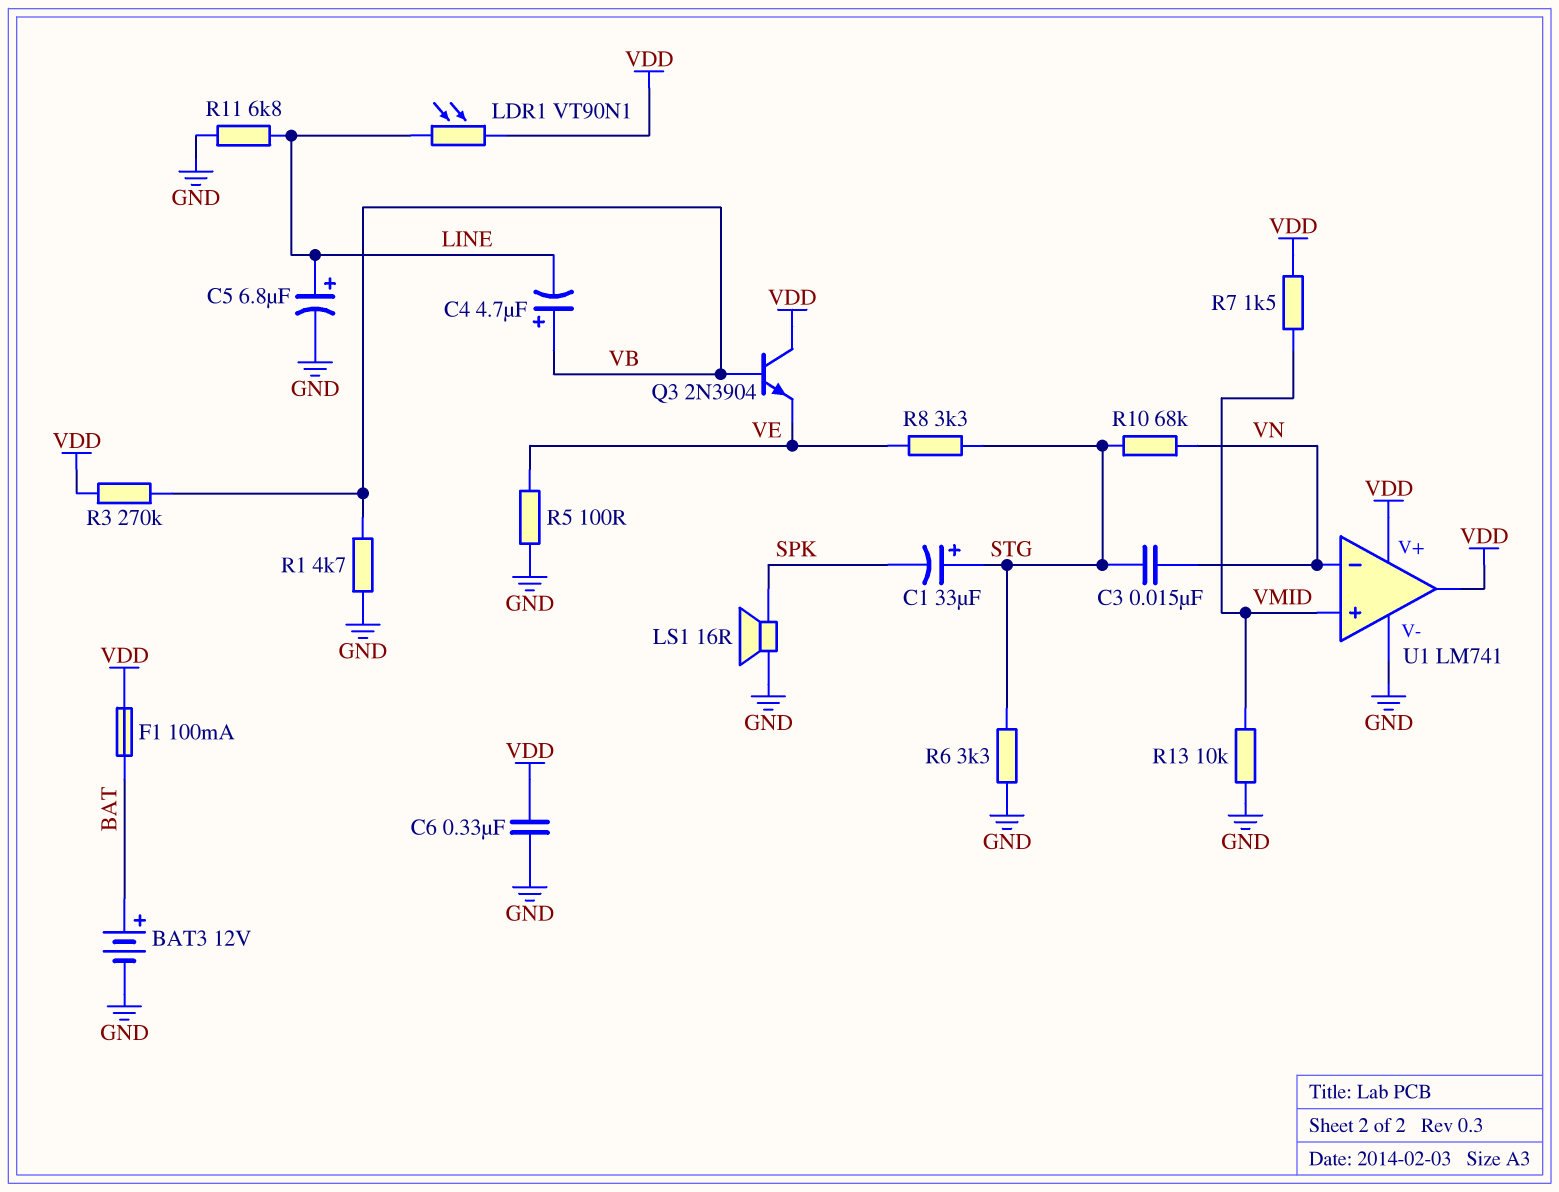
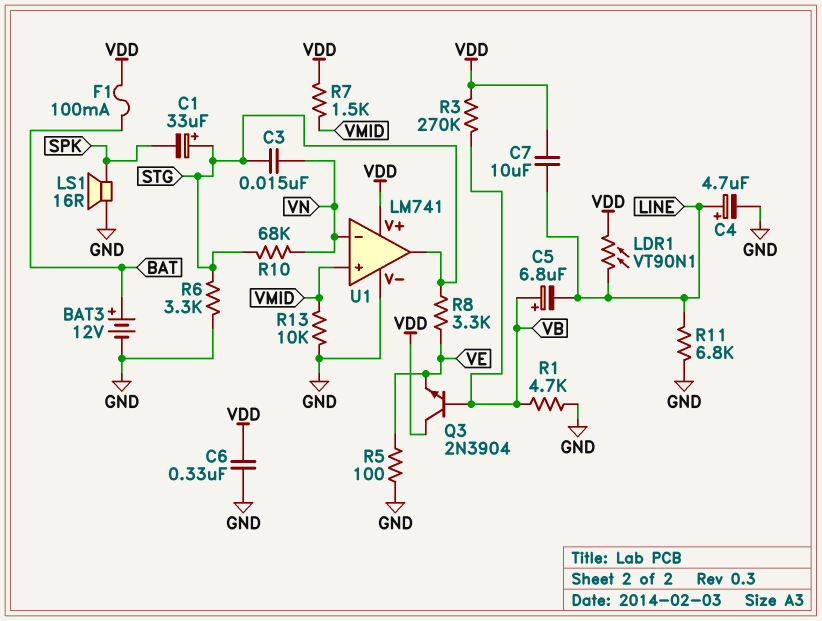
C4: 4.7uF (plus VB, minus LINE) -> 4.7uF (plus LINE, minus GND)
C5: 6.8uF (plus LINE, minus GND) -> 6.8uF (plus VB, minus LINE)
C7: none -> 10uF (LINE, VDD)
U1 pin out: VDD -> STG

